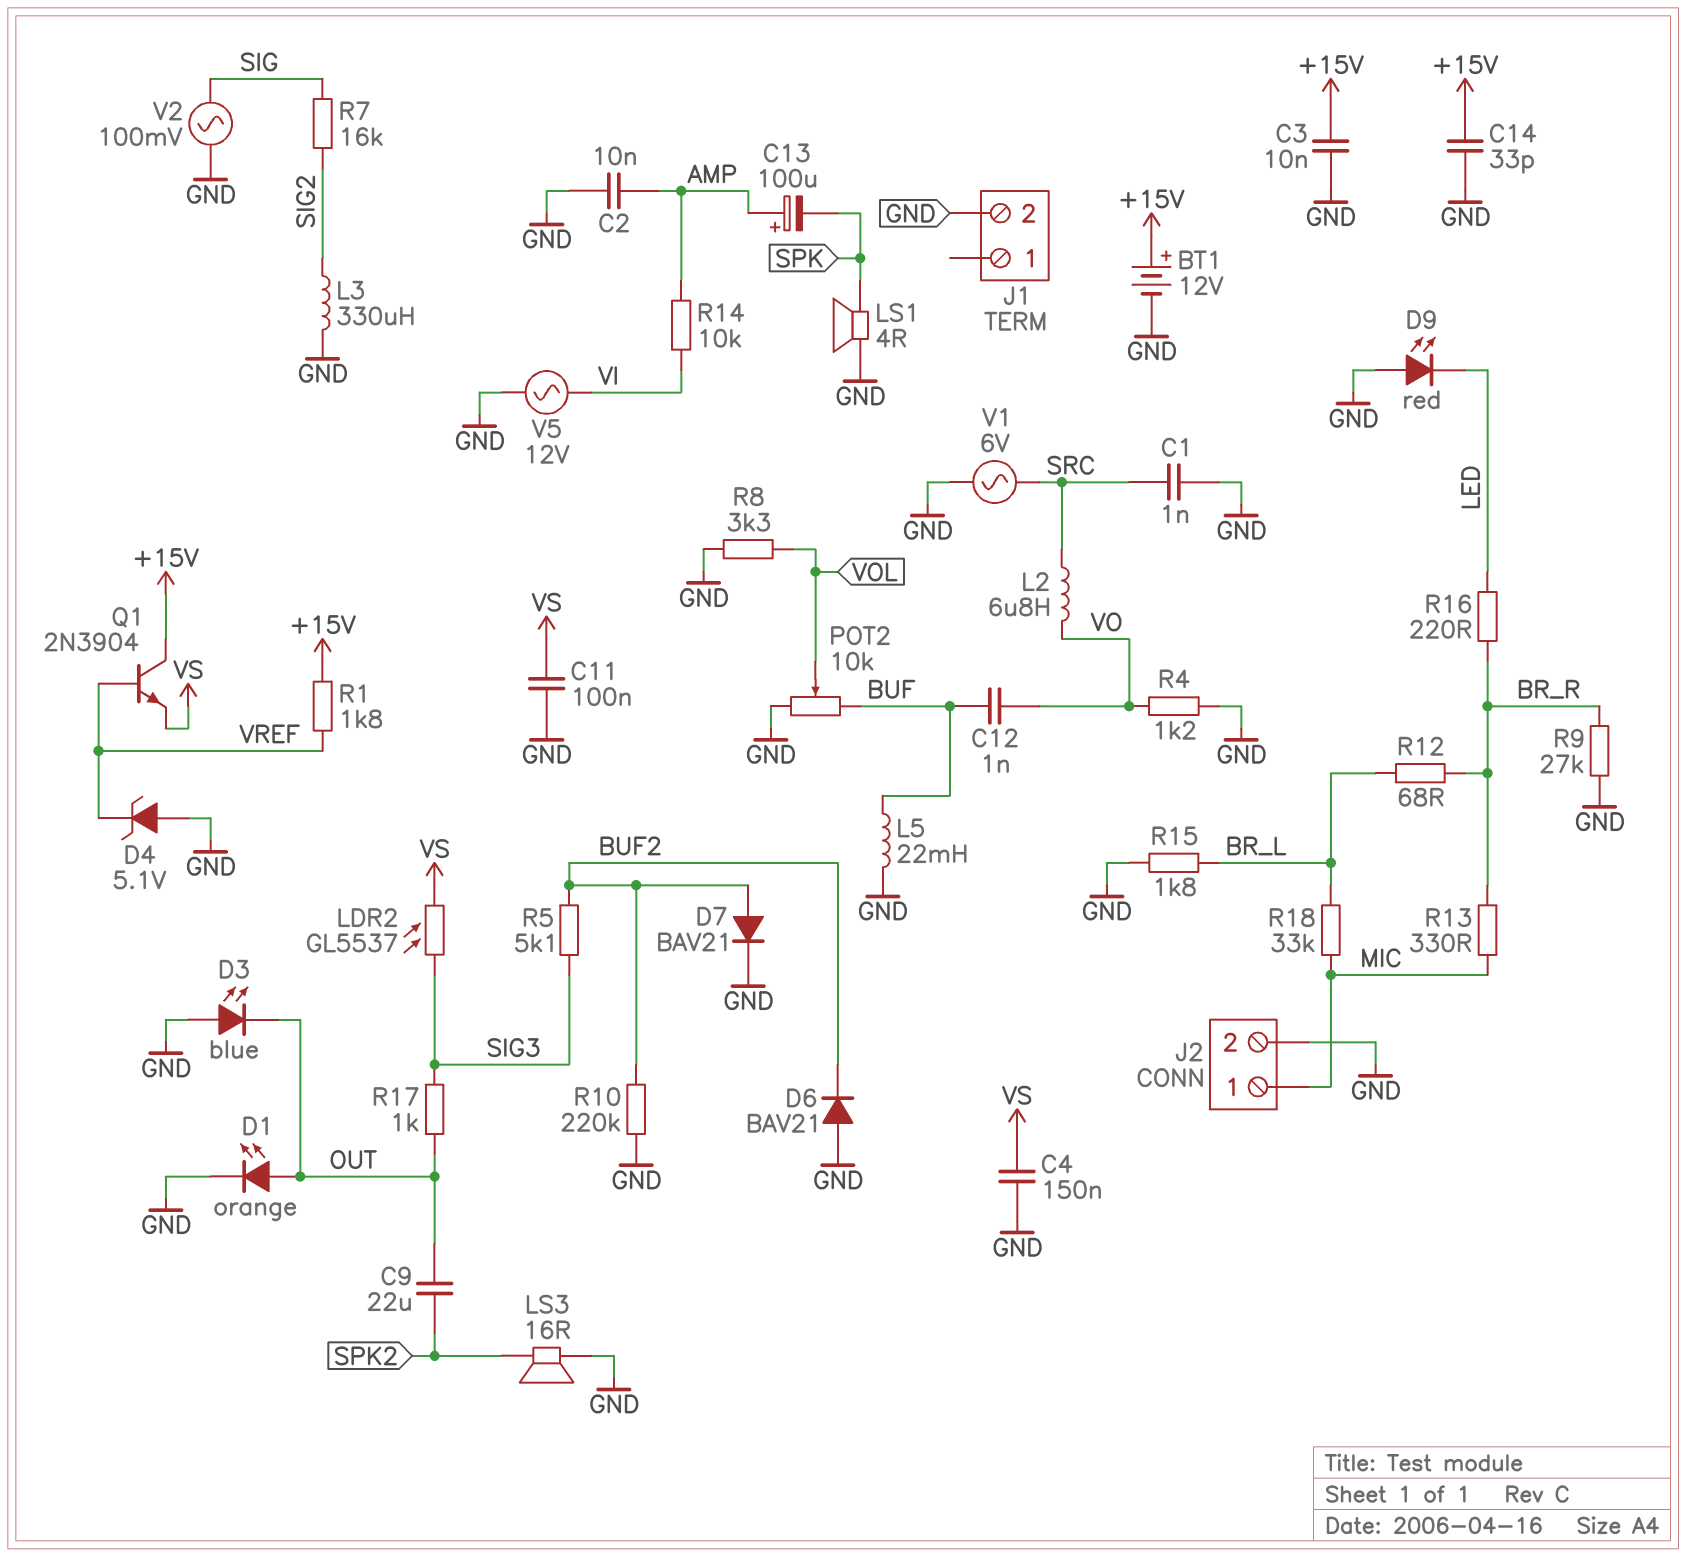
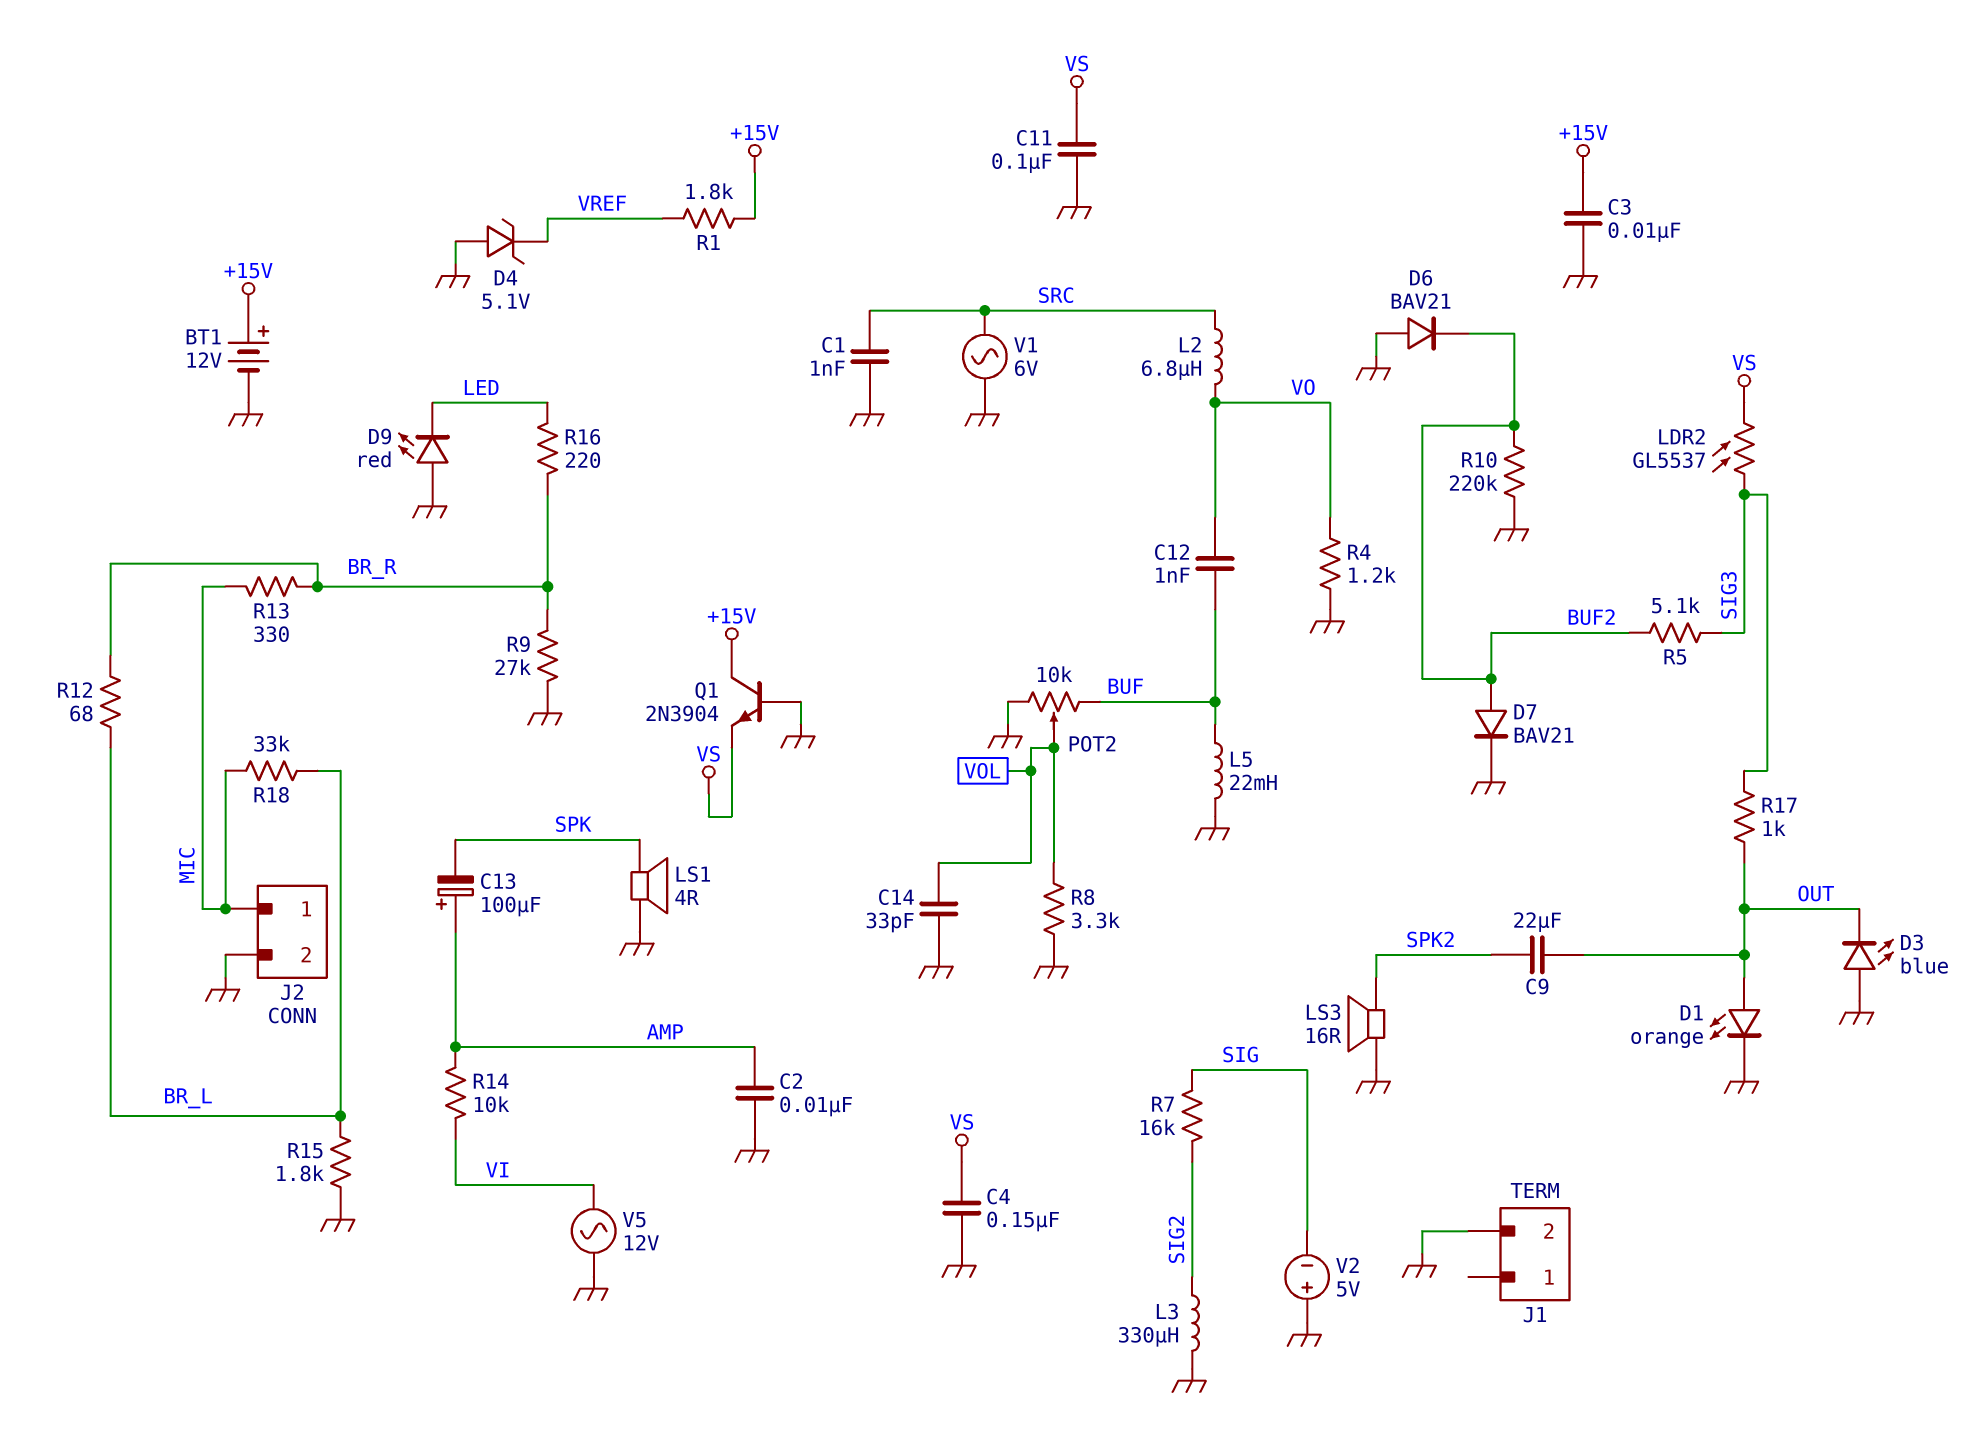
C14: 33pF (+15V, GND) -> 33pF (GND, VOL)
Q1: NPN 2N3904 (B VREF, C +15V, E VS) -> NPN 2N3904 (B GND, C +15V, E VS)
V2: AC 100mV (GND, SIG) -> 5V (plus GND, minus SIG)

